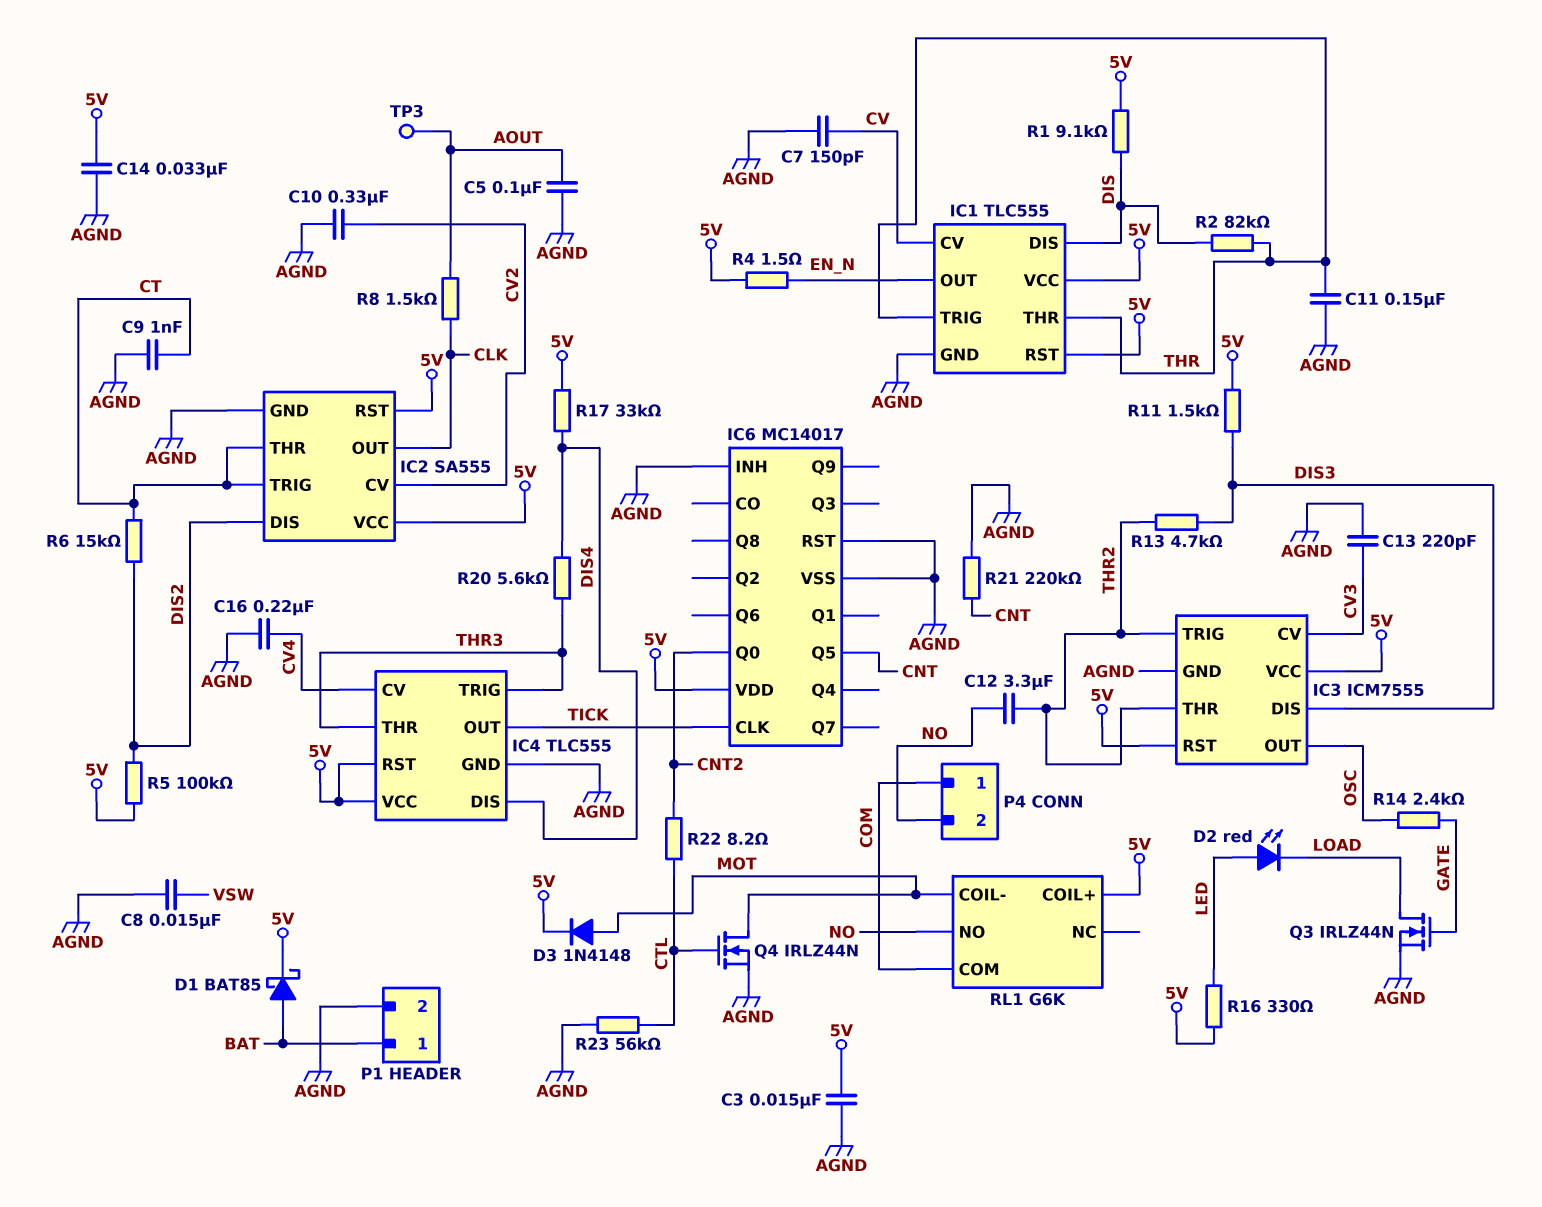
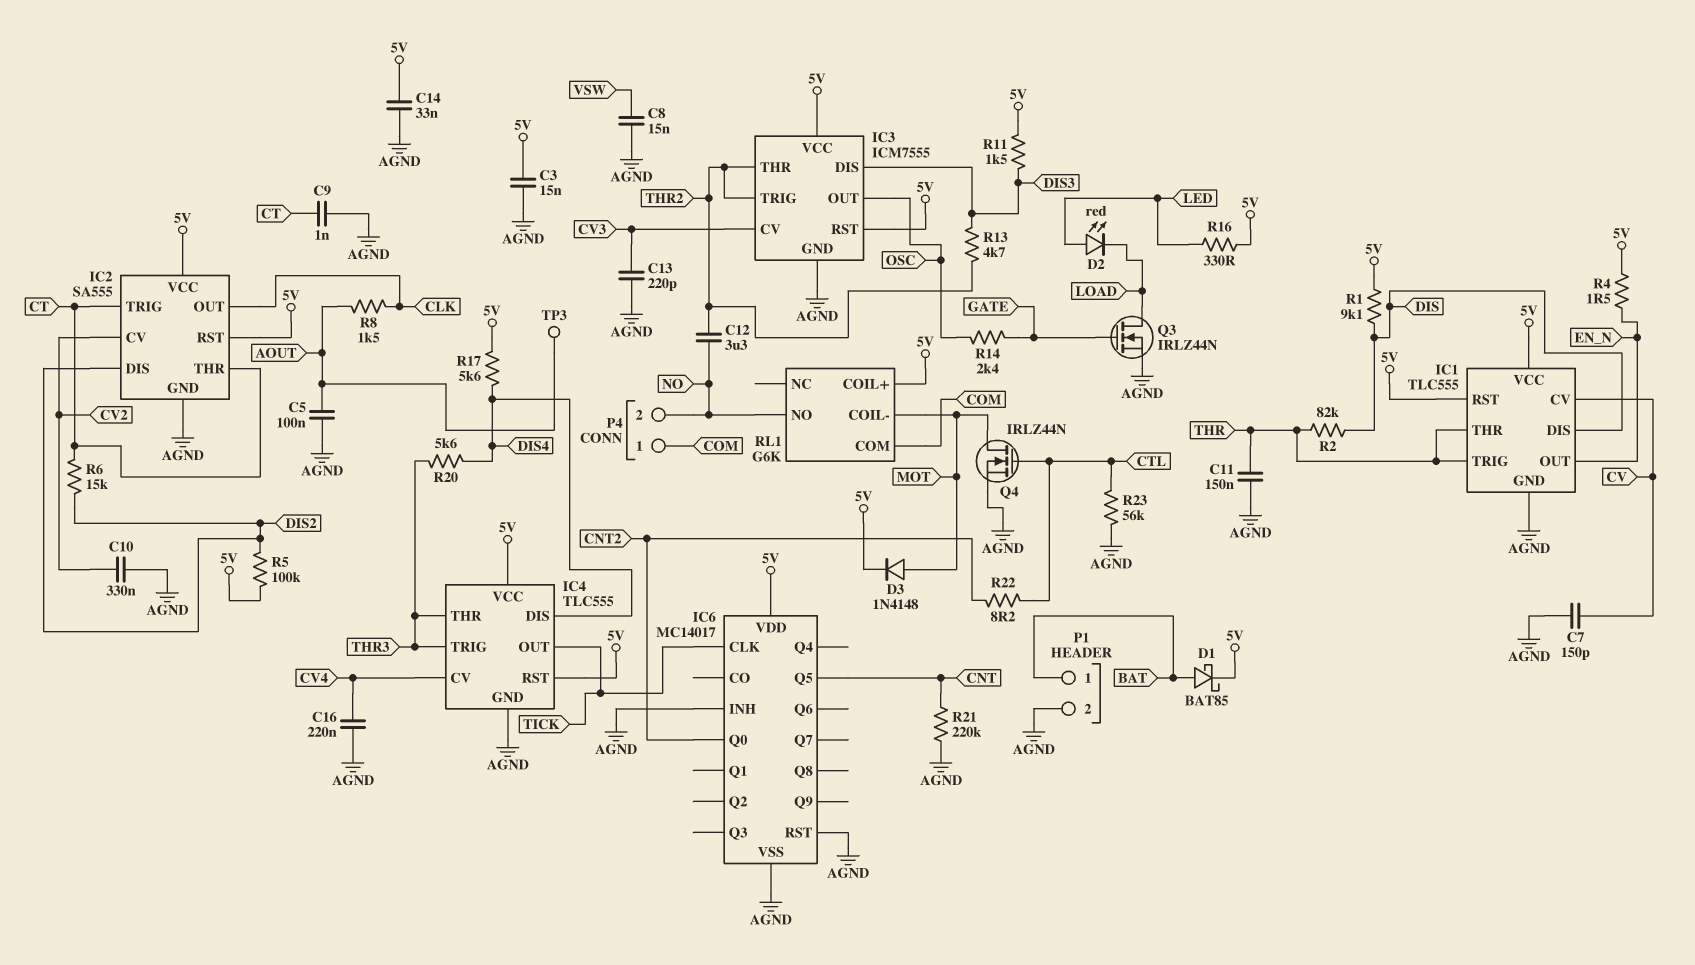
R17: 33k (5V, DIS4) -> 5.6k (5V, DIS4)

